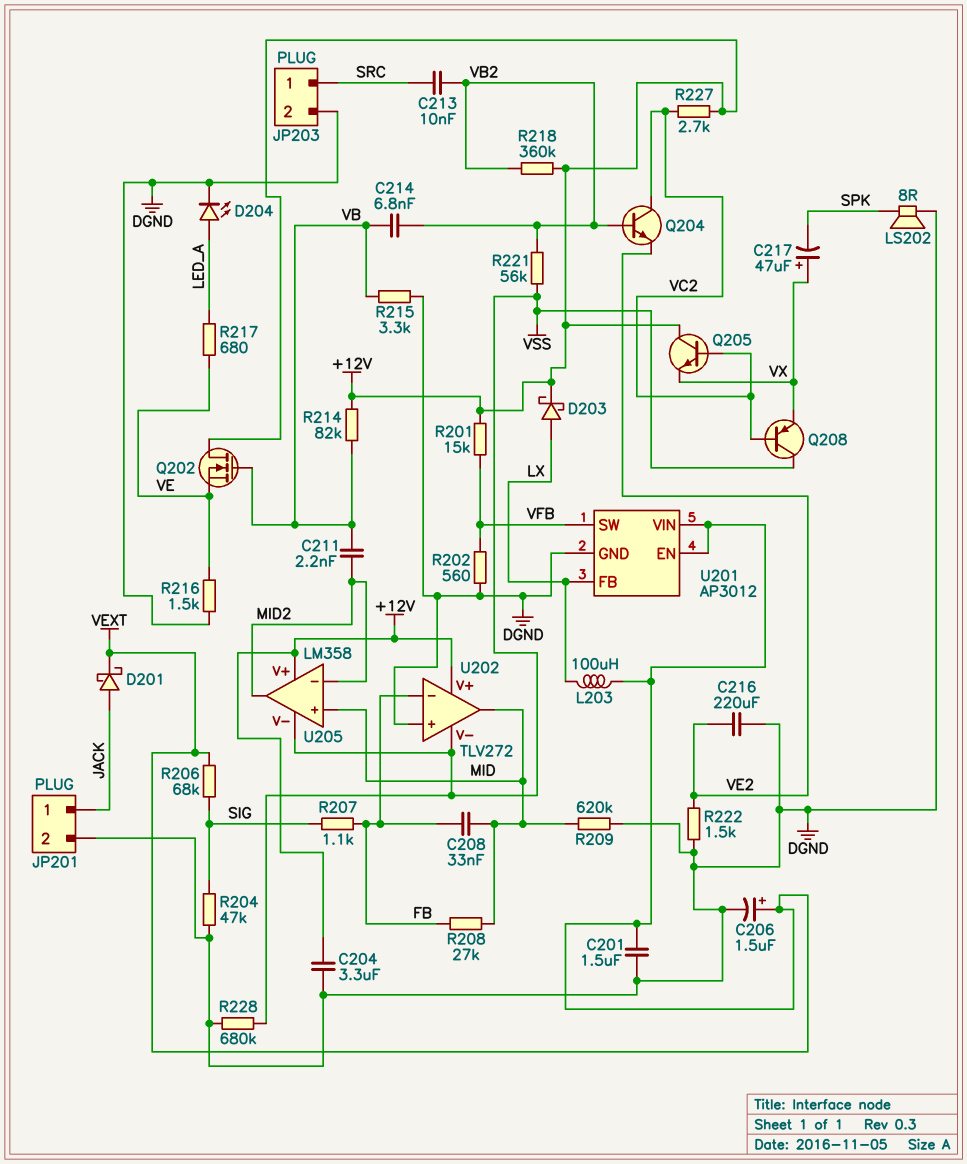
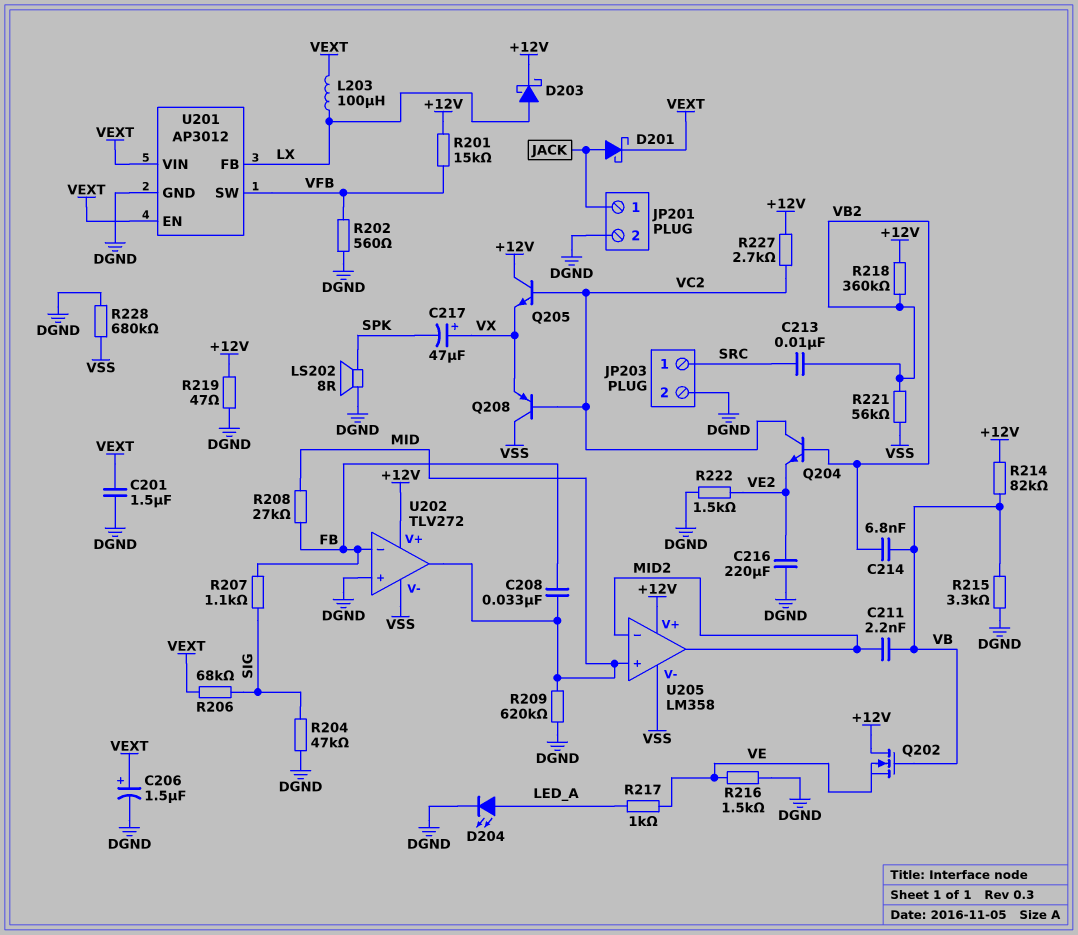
C204: 3.3uF (+12V, DGND) -> none
R217: 680 (LED_A, VE) -> 1k (LED_A, VE)
R219: none -> 47 (+12V, DGND)

